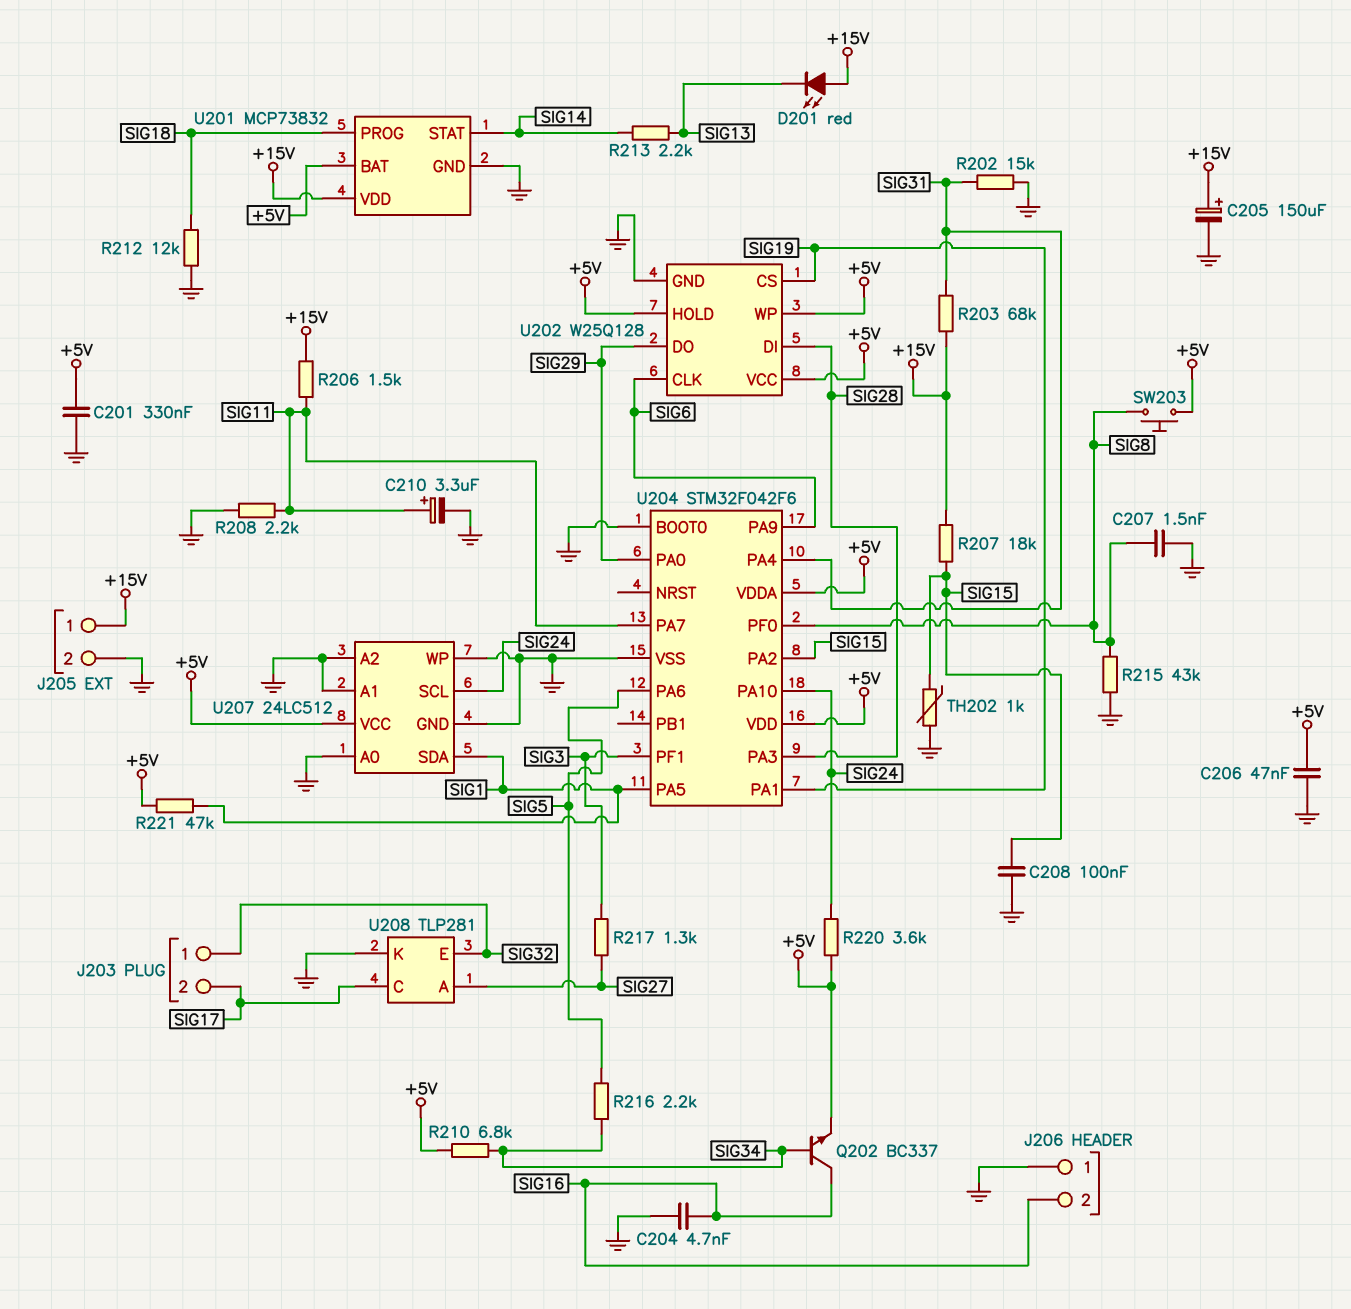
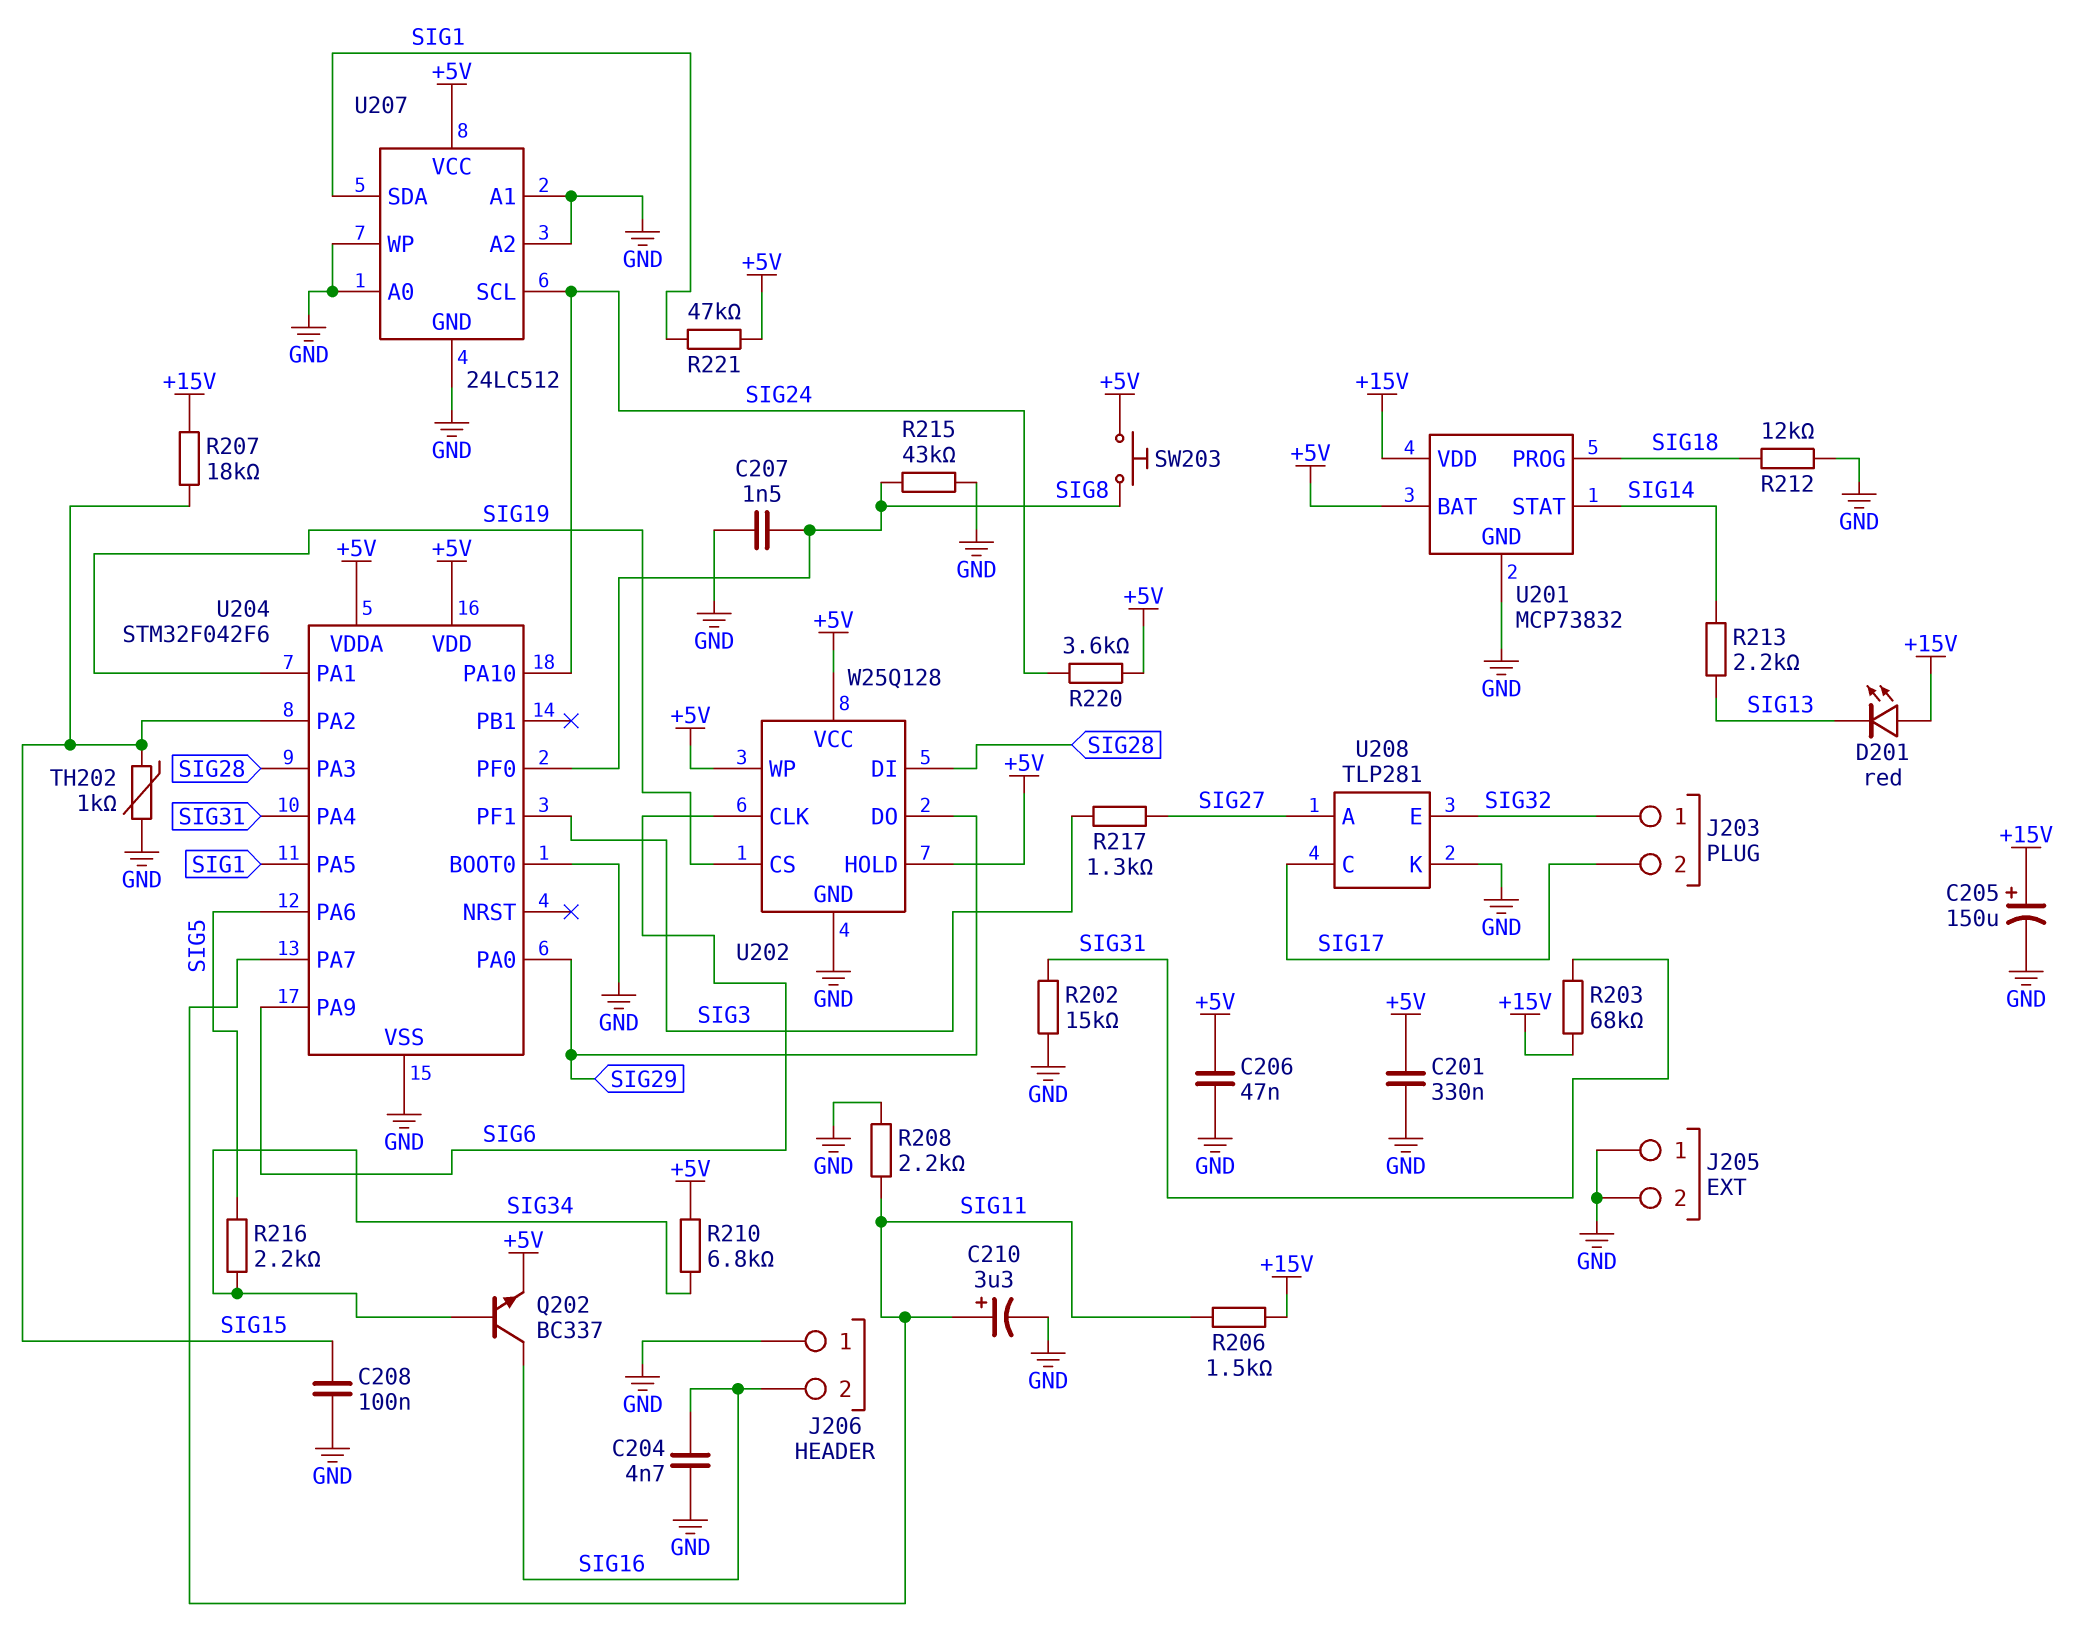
J205 pin 1: +15V -> GND

